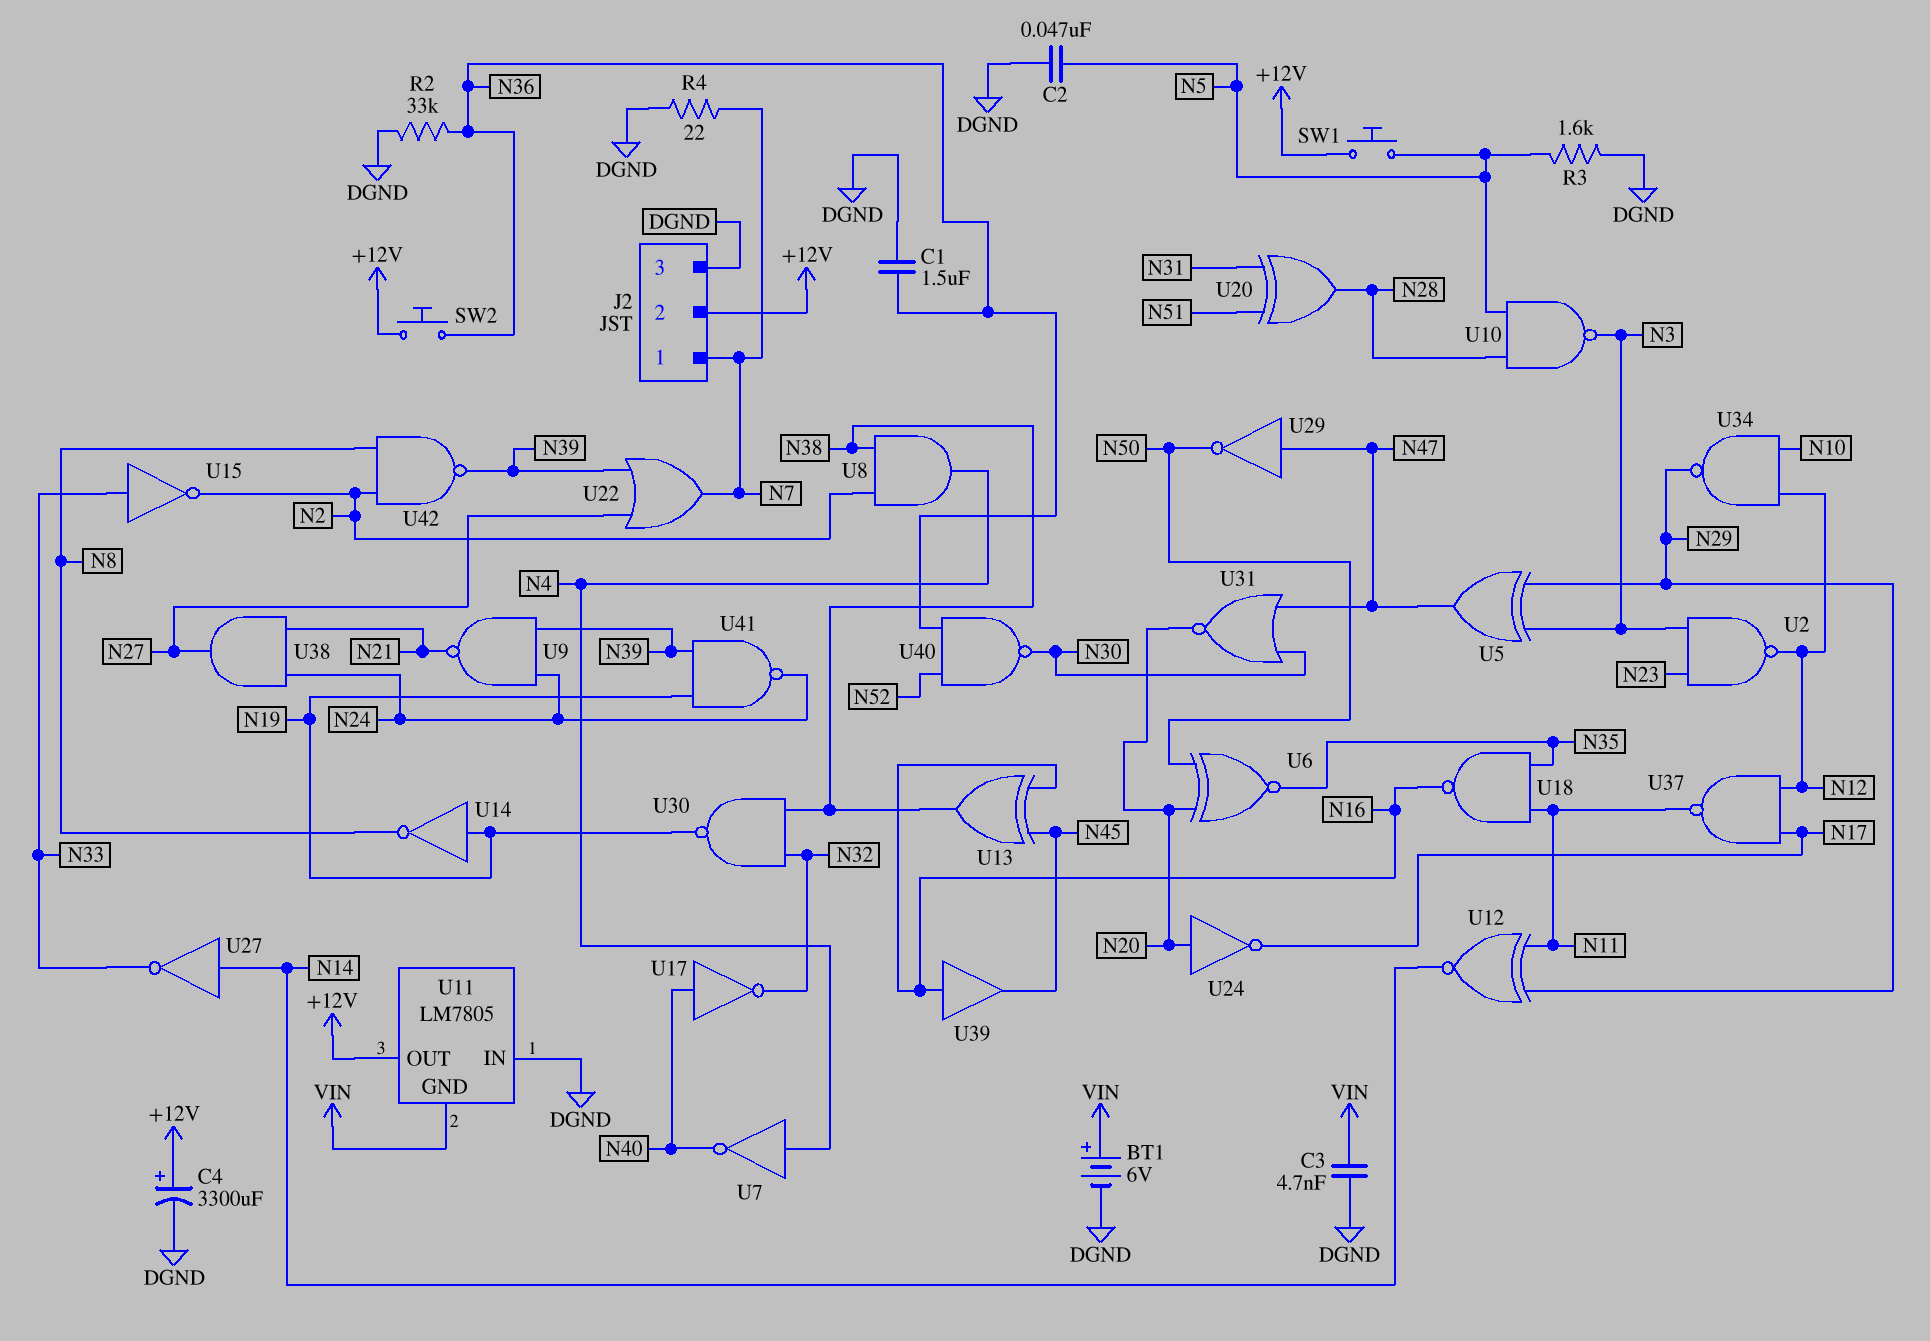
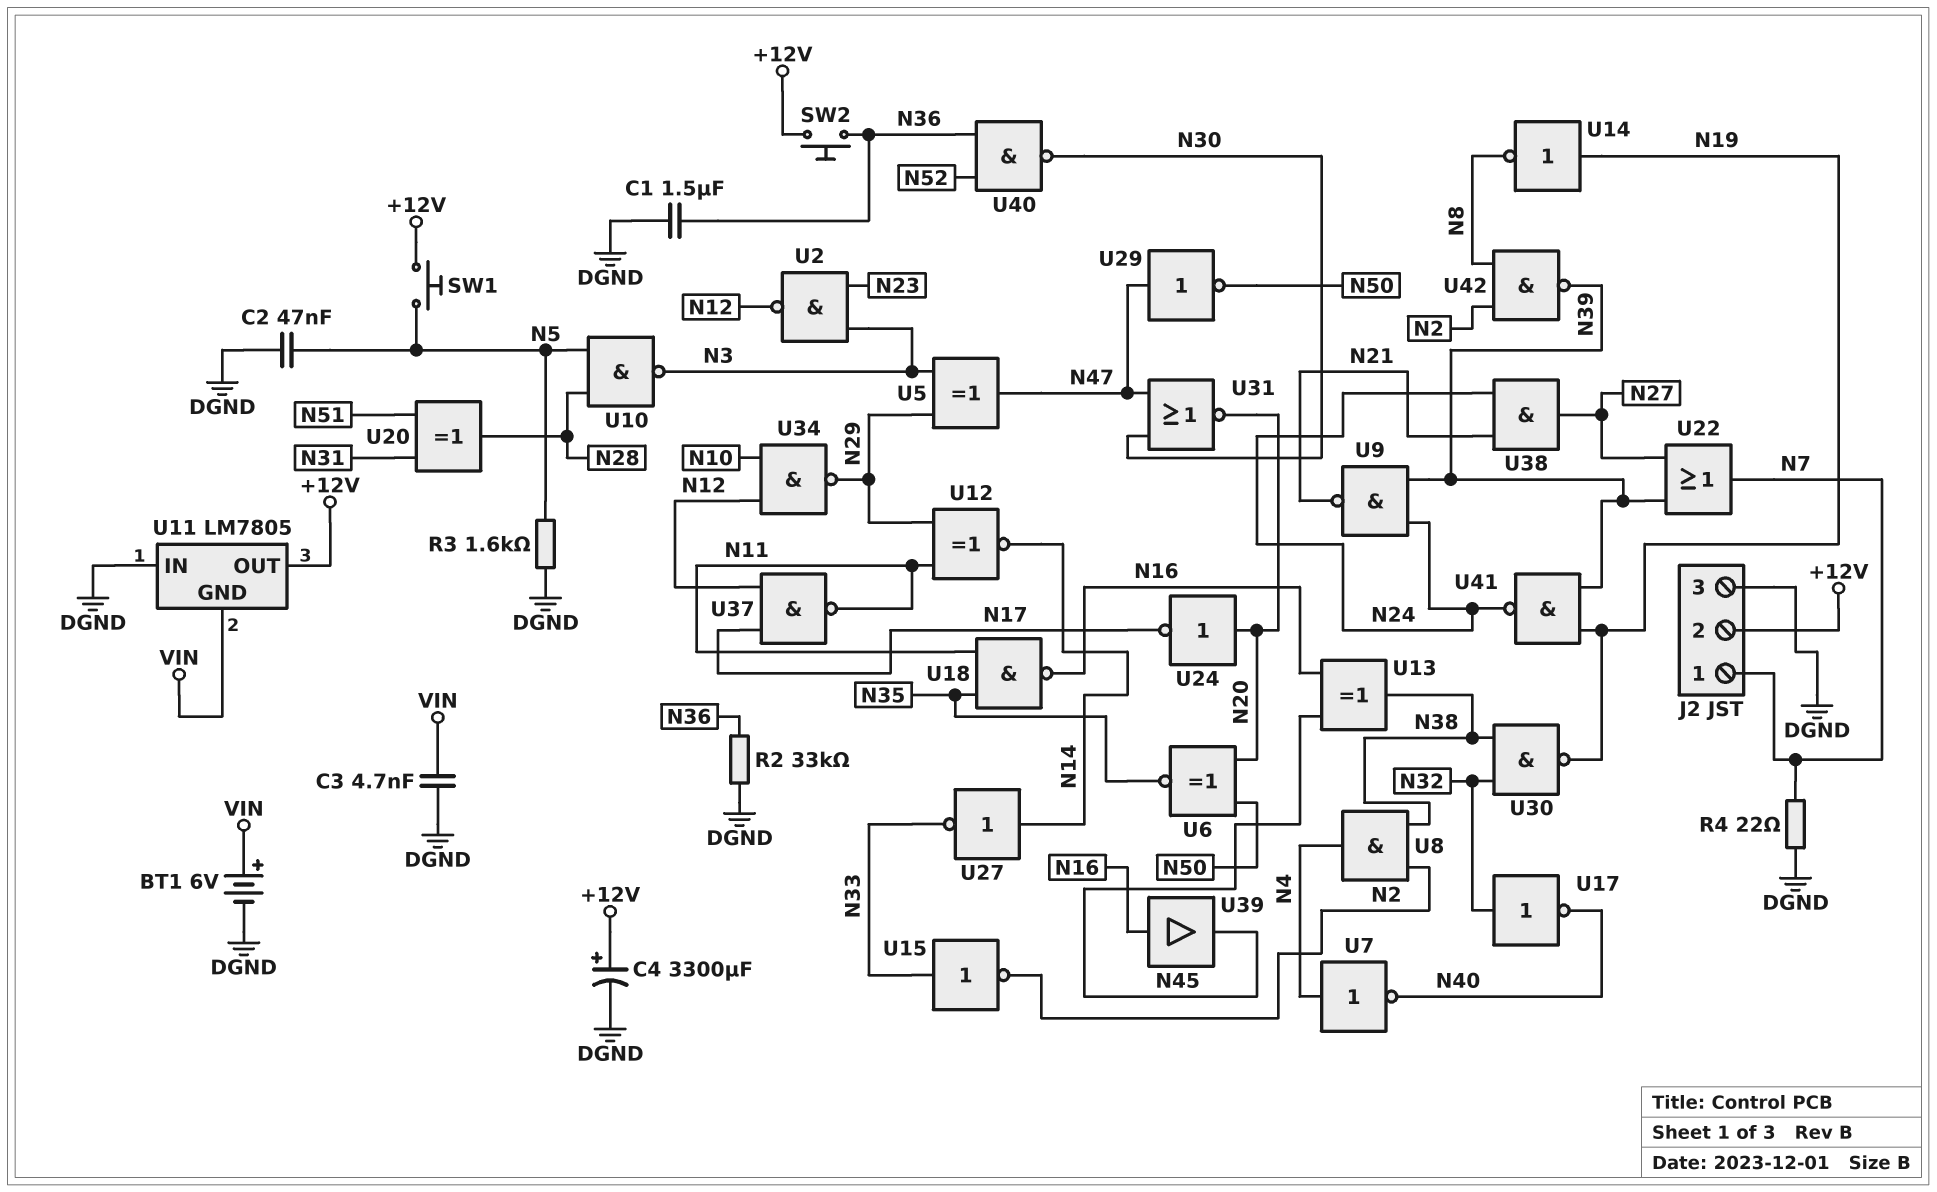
U17: NOT (in N40, out N32) -> NOT (in N32, out N40)

